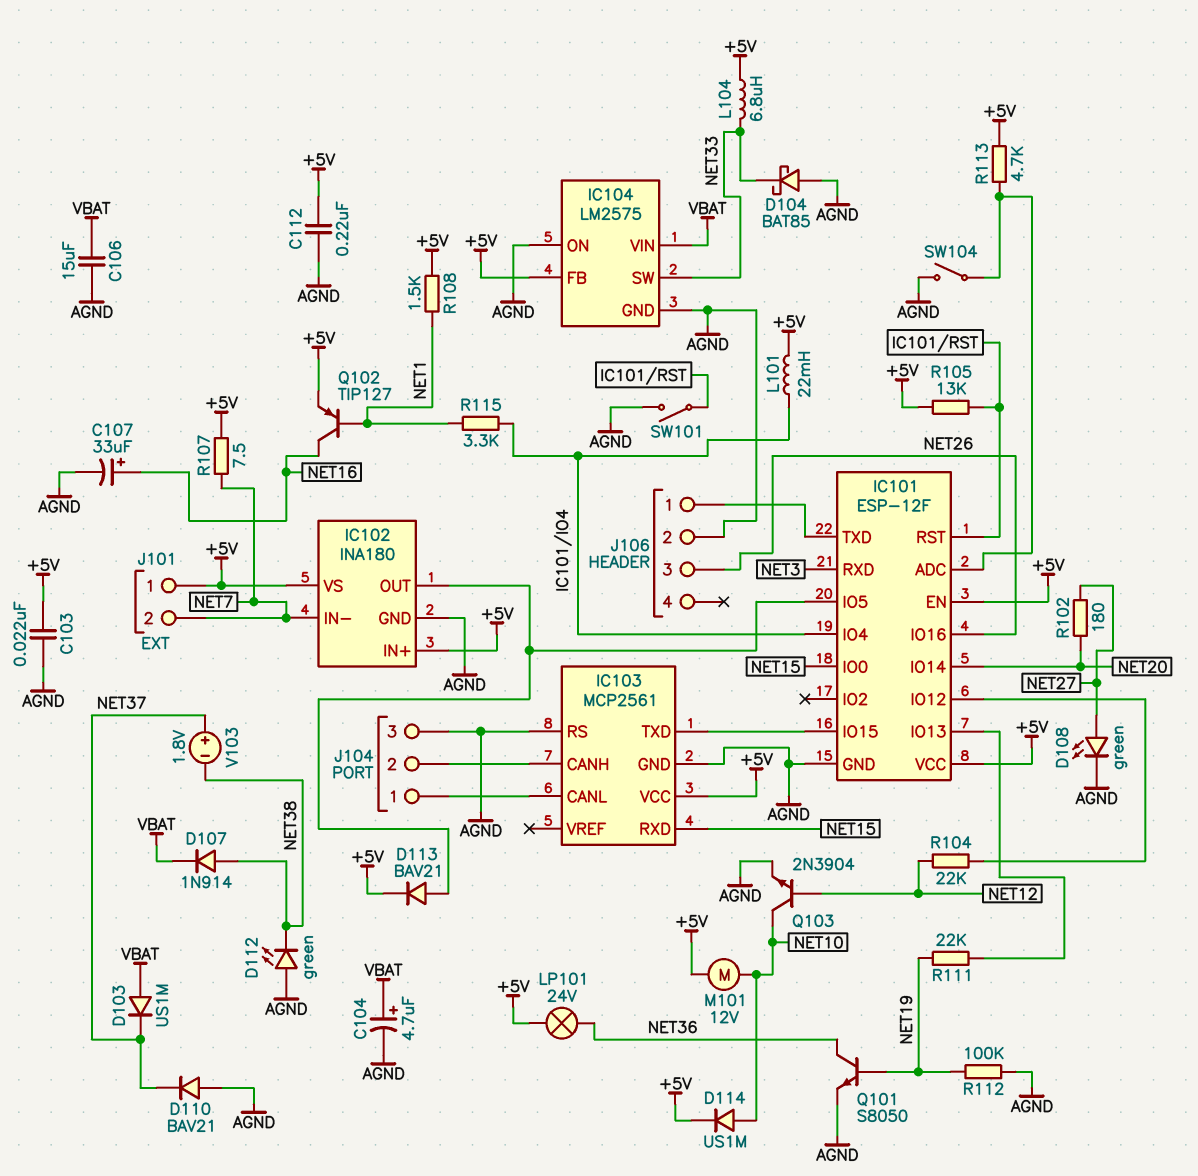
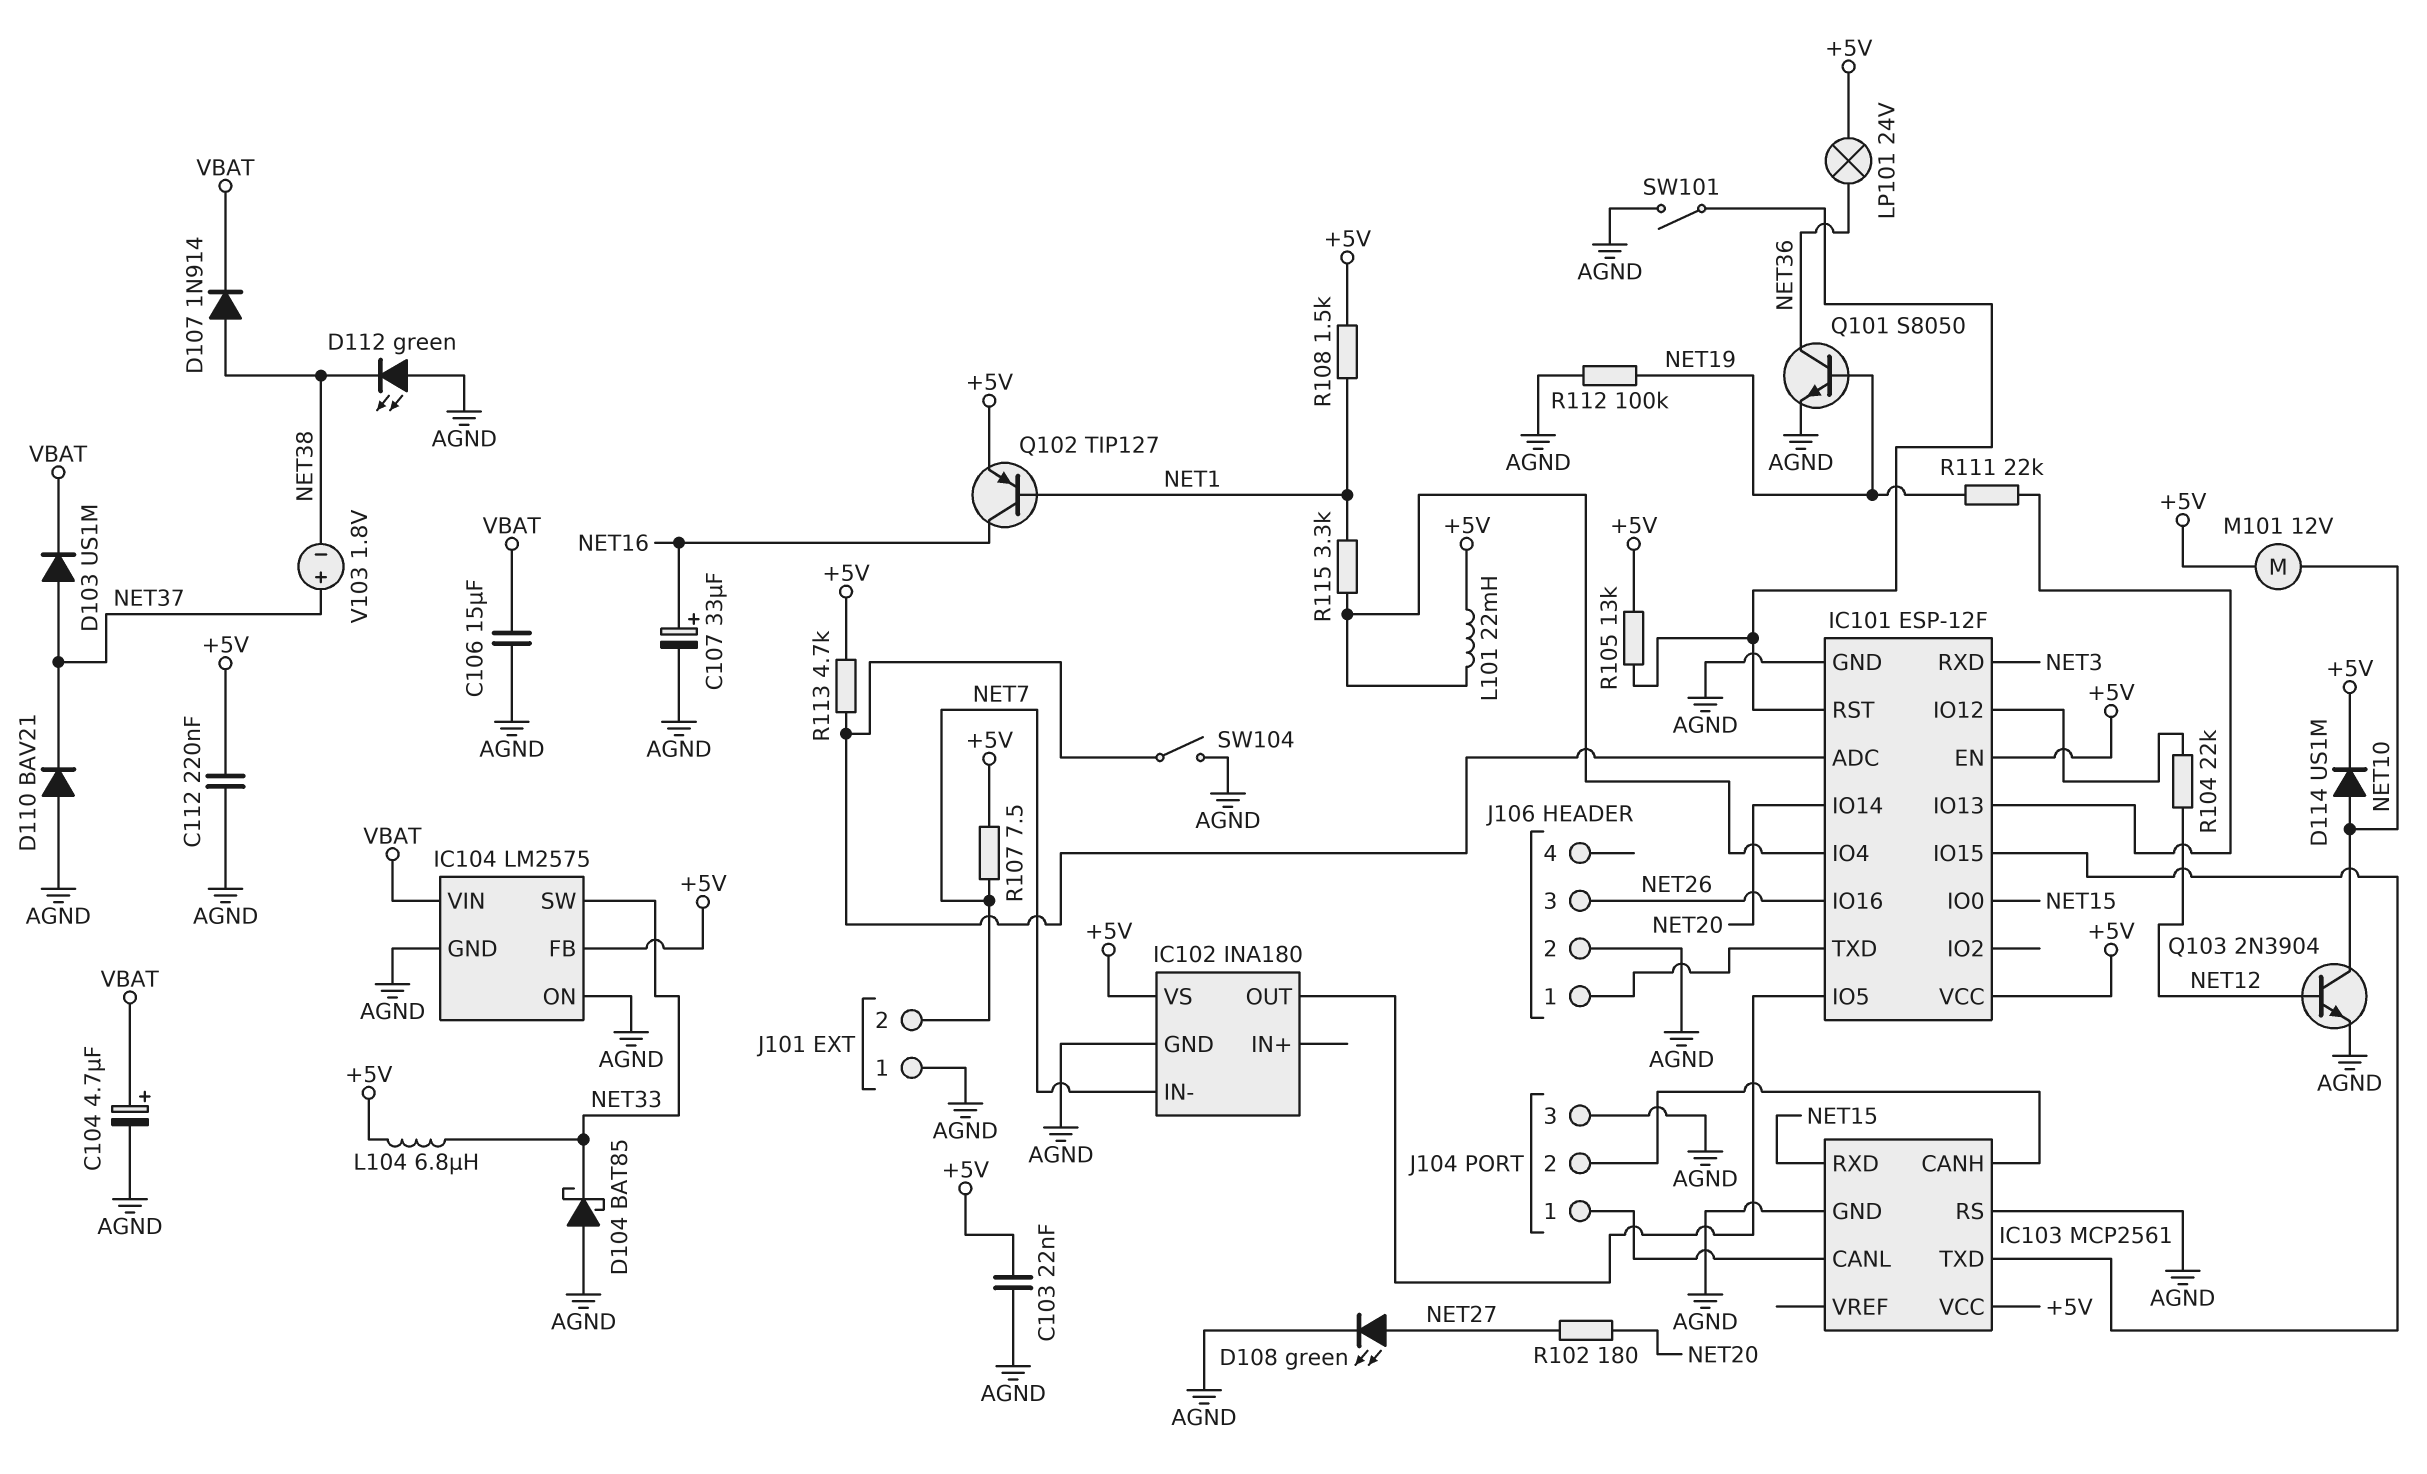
D103: diode US1M (A VBAT, K NET37) -> diode US1M (A NET37, K VBAT)
D113: diode BAV21 (A IC101/IO5, K +5V) -> none
IC102 pin IN+: +5V -> none
J101 pin 1: +5V -> AGND

